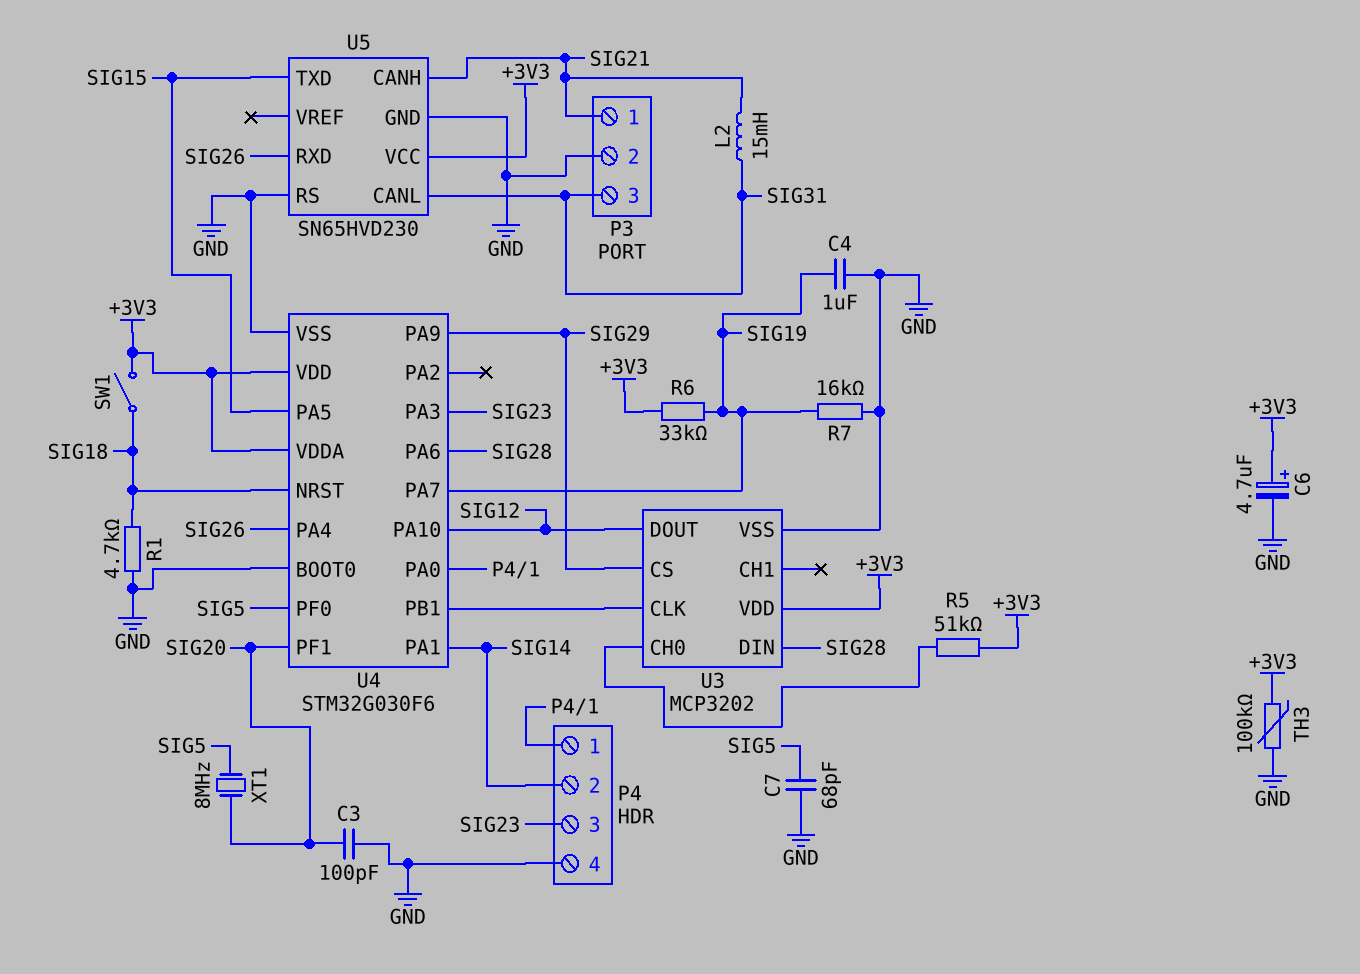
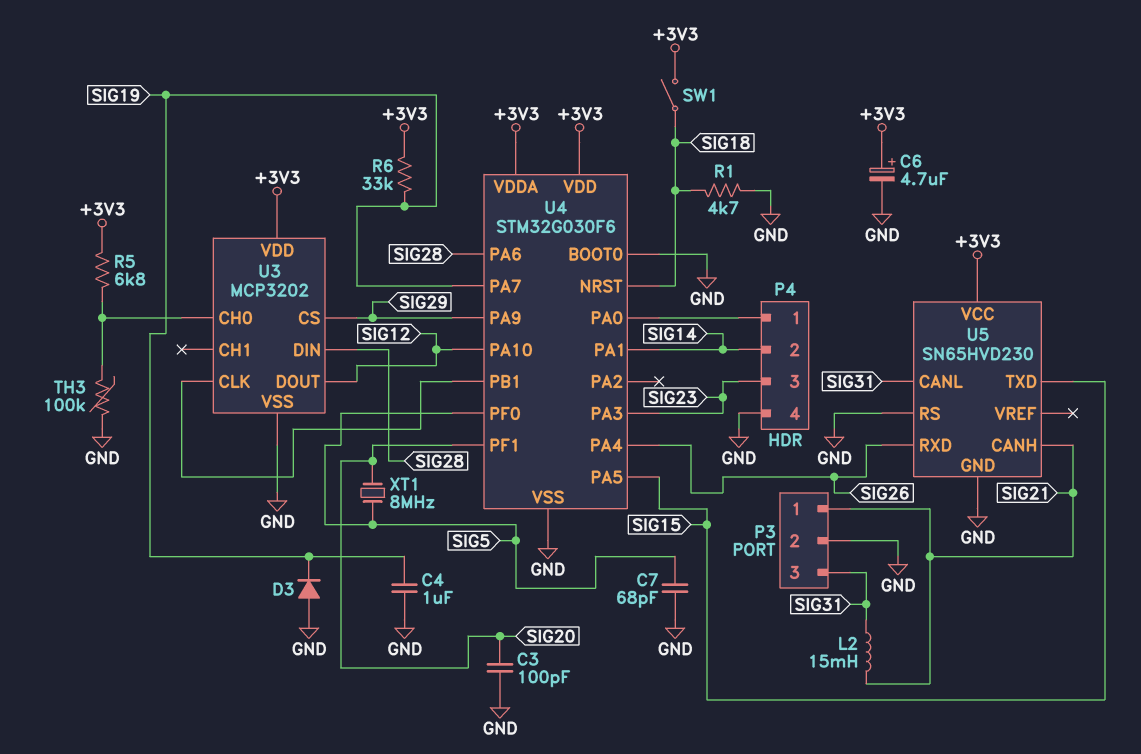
D3: none -> diode (A GND, K SIG19)
R5: 51k (+3V3, U3/CH0) -> 6.8k (+3V3, U3/CH0)
R7: 16k (GND, SIG19) -> none
TH3: 100k (+3V3, GND) -> 100k (GND, U3/CH0)

